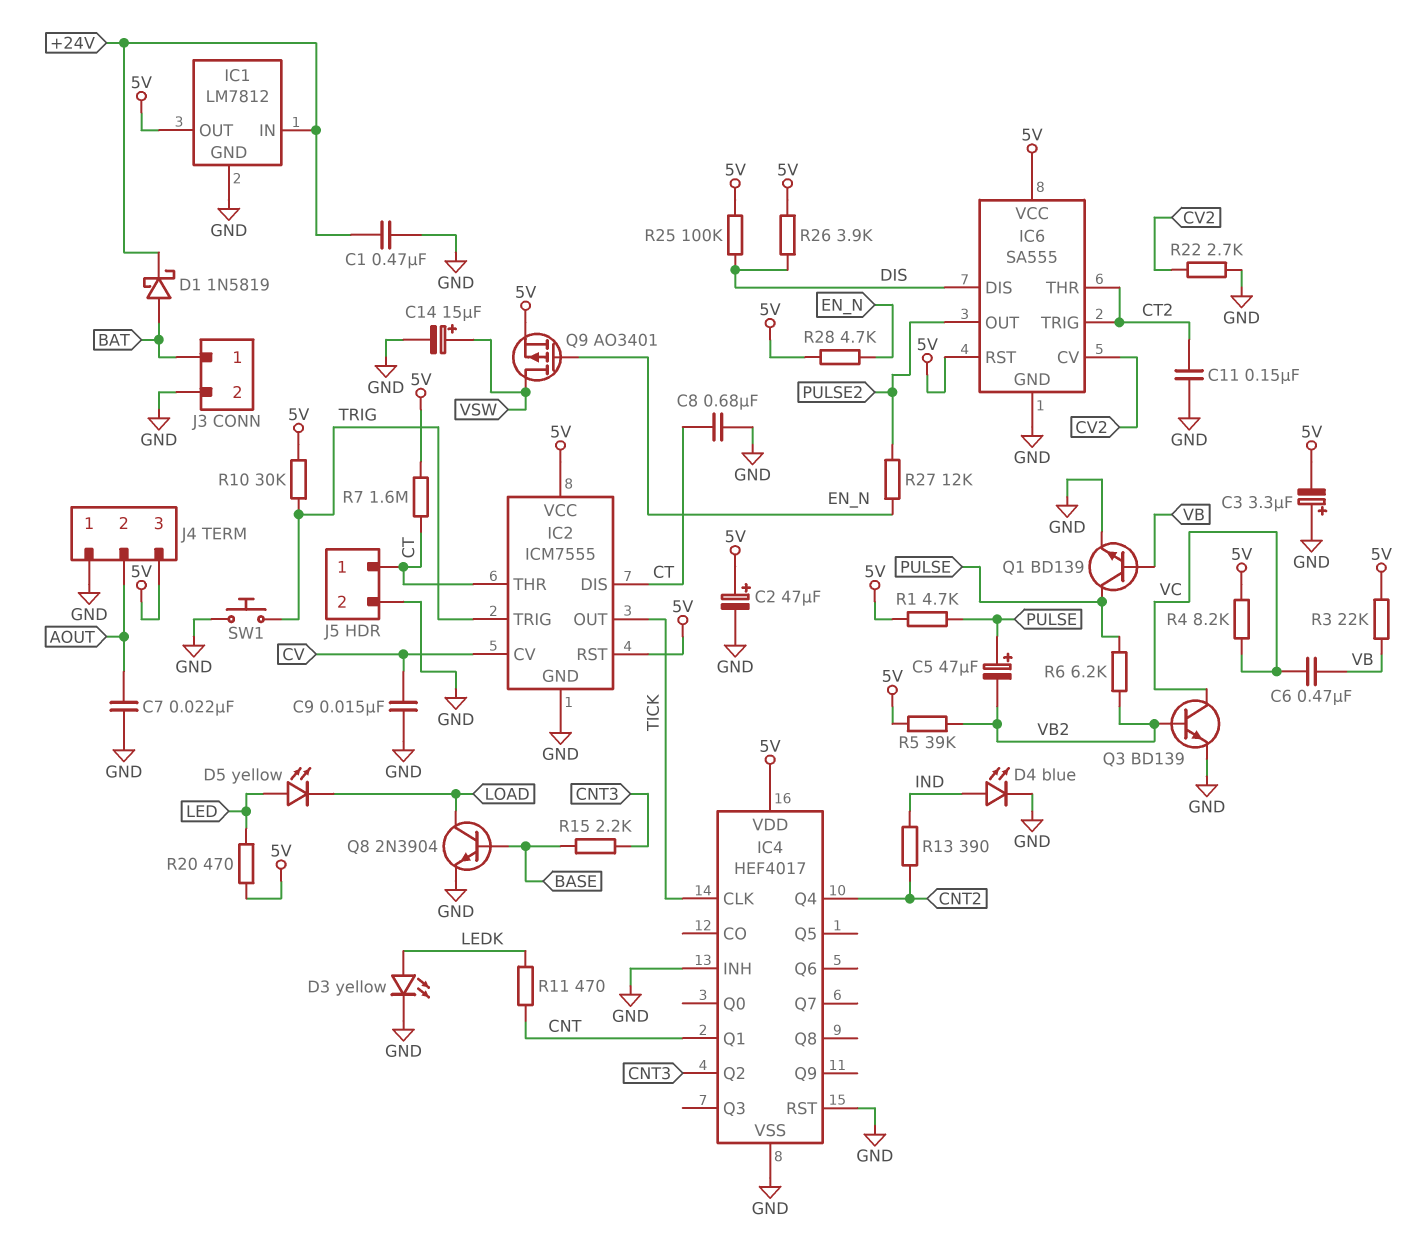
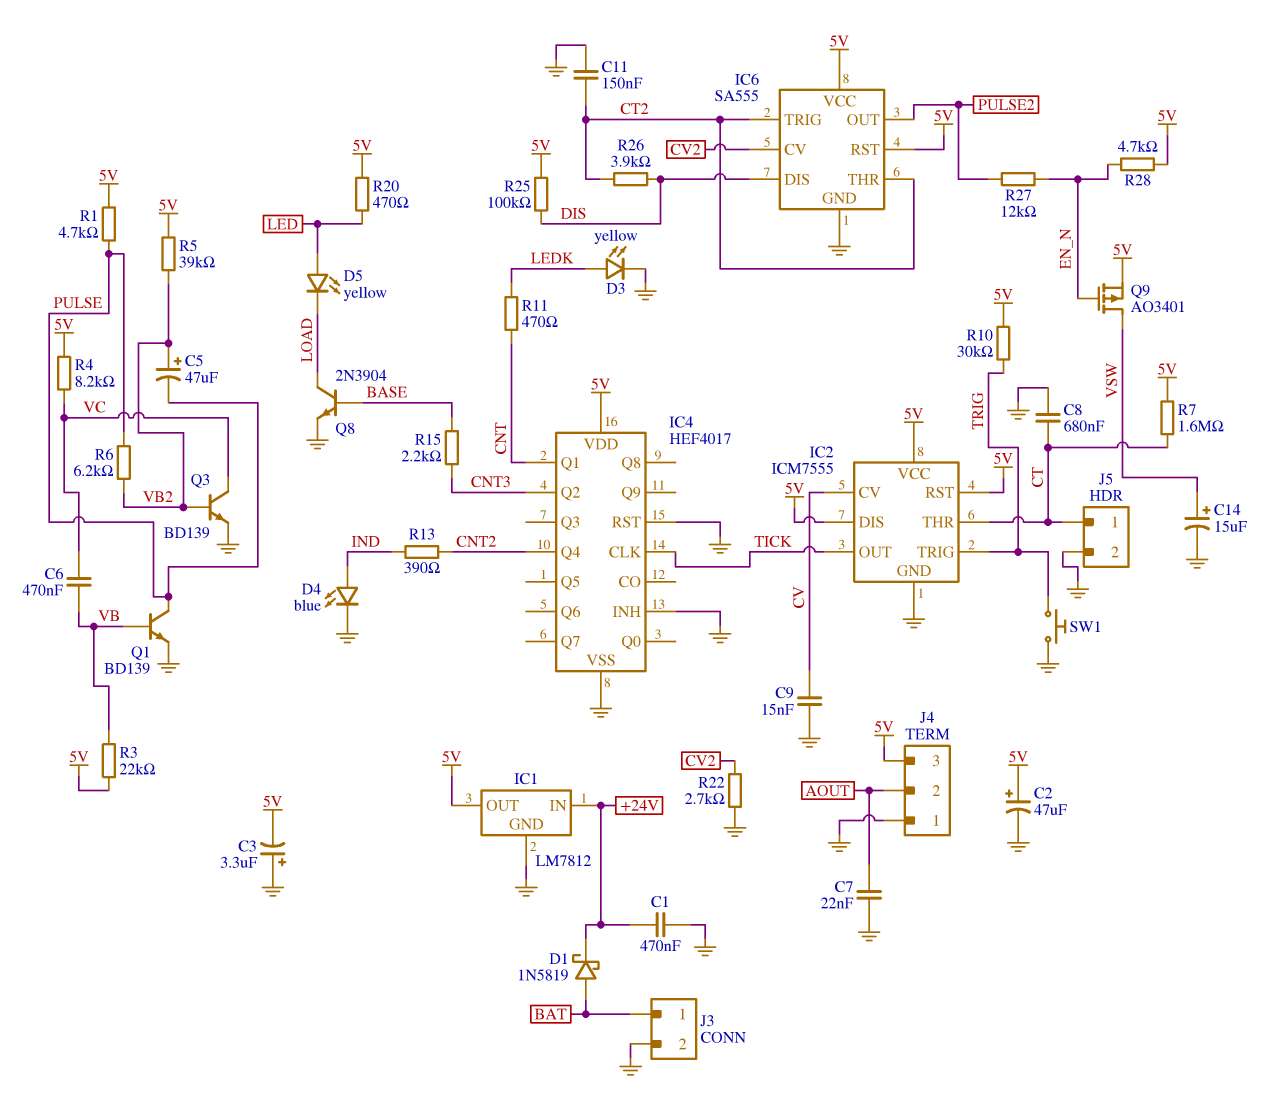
C5: 47uF (plus PULSE, minus VB2) -> 47uF (plus VB2, minus PULSE)
IC2 pin DIS: CT -> 5V
R26: 3.9k (5V, DIS) -> 3.9k (CT2, DIS)

